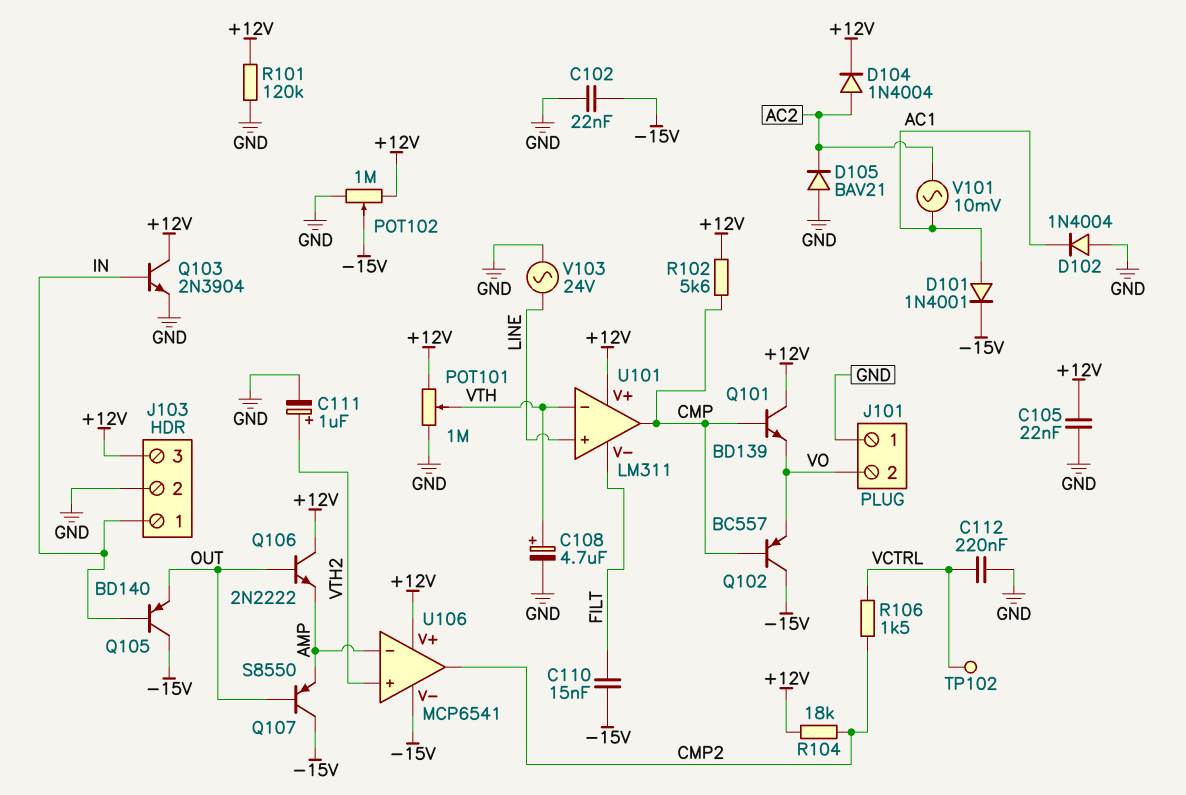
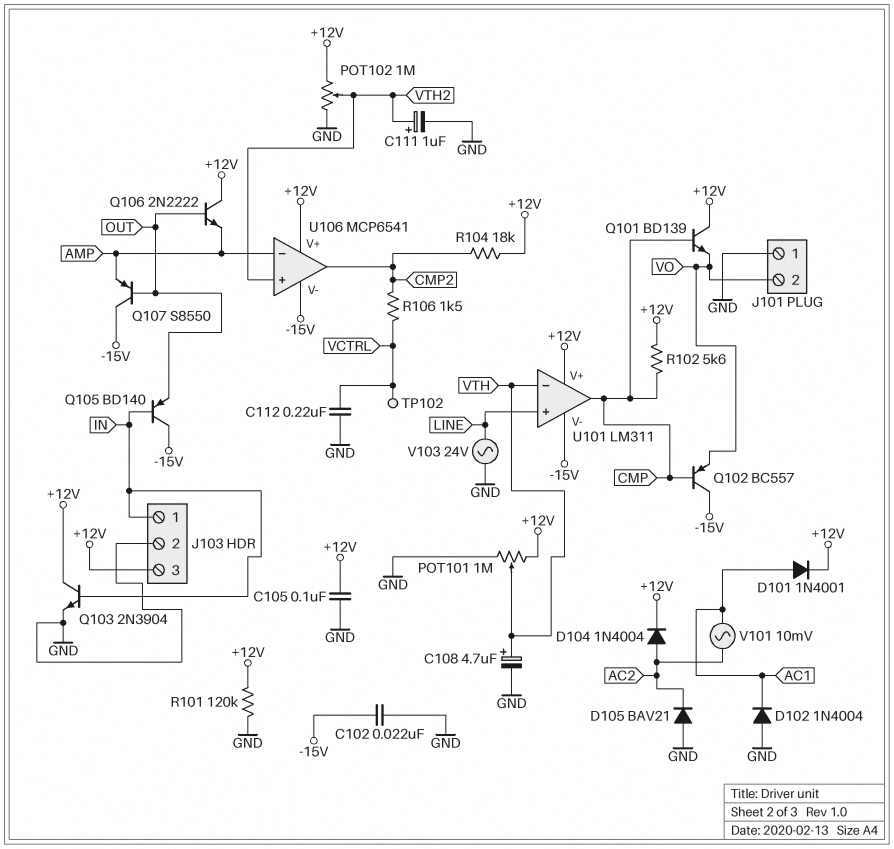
C105: 22nF (+12V, GND) -> 100nF (+12V, GND)
C110: 15nF (-15V, FILT) -> none
D101: diode 1N4001 (A AC1, K -15V) -> diode 1N4001 (A AC1, K +12V)
POT102: 1M (+12V, GND, wiper -15V) -> 1M (+12V, GND, wiper VTH2)
U101 pin V-: FILT -> -15V

